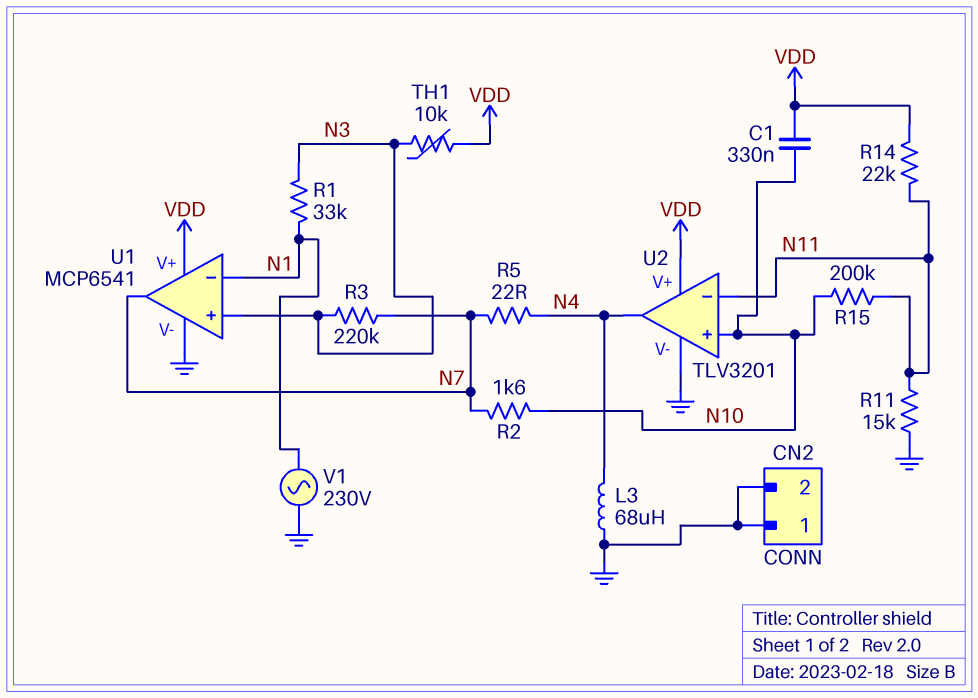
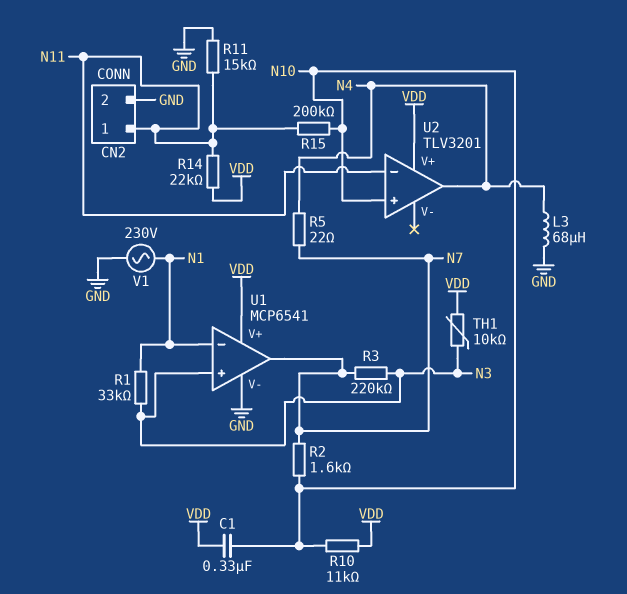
CN2 pin 1: GND -> N11
R10: none -> 11k (N10, VDD)
U2 pin V-: GND -> none

